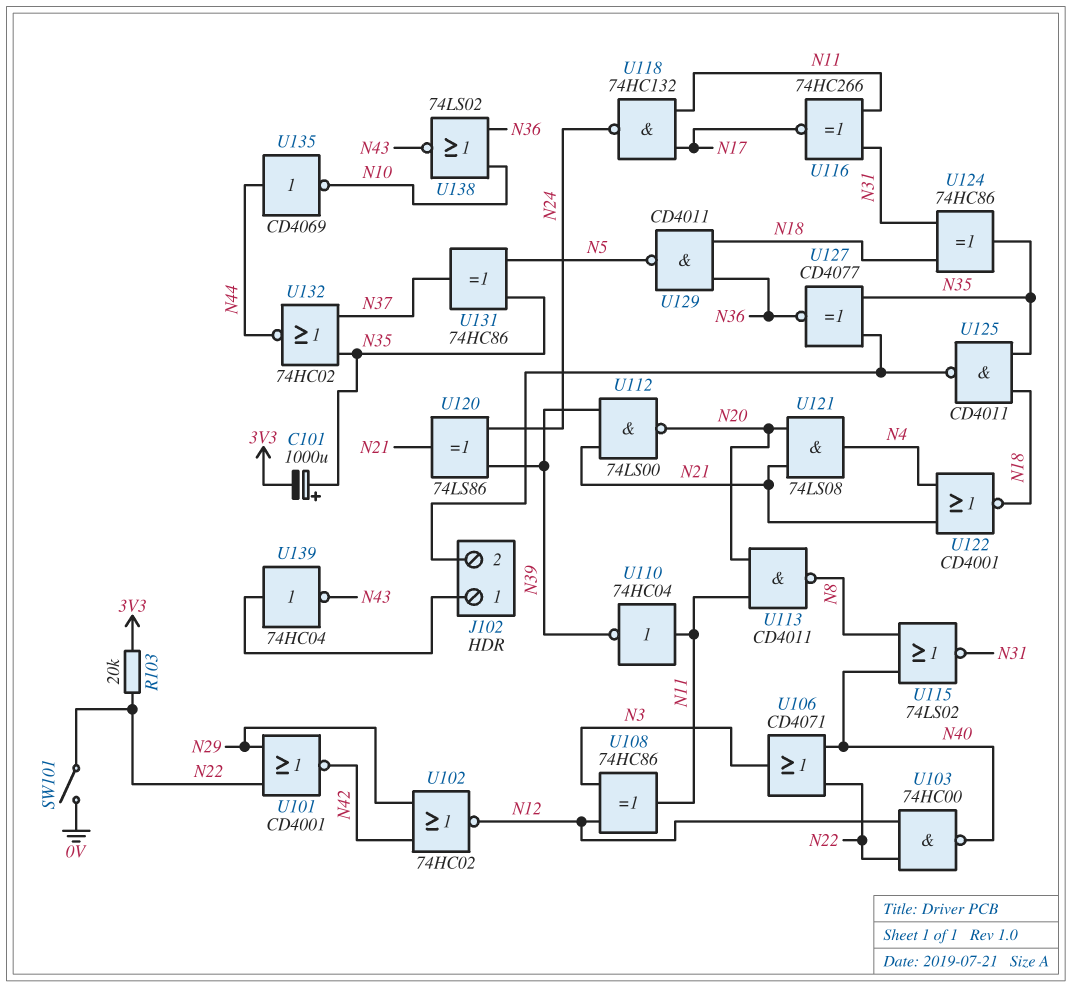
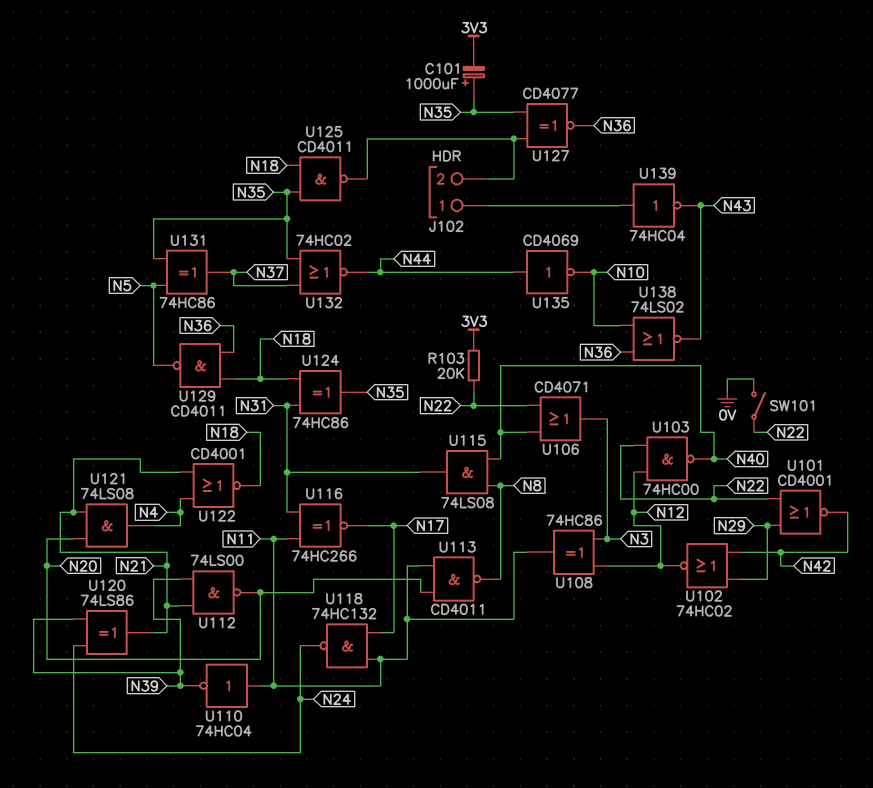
U115: NOR 74LS02 (in N8, in N40, out N31) -> AND 74LS08 (in N8, in N40, out N31)

